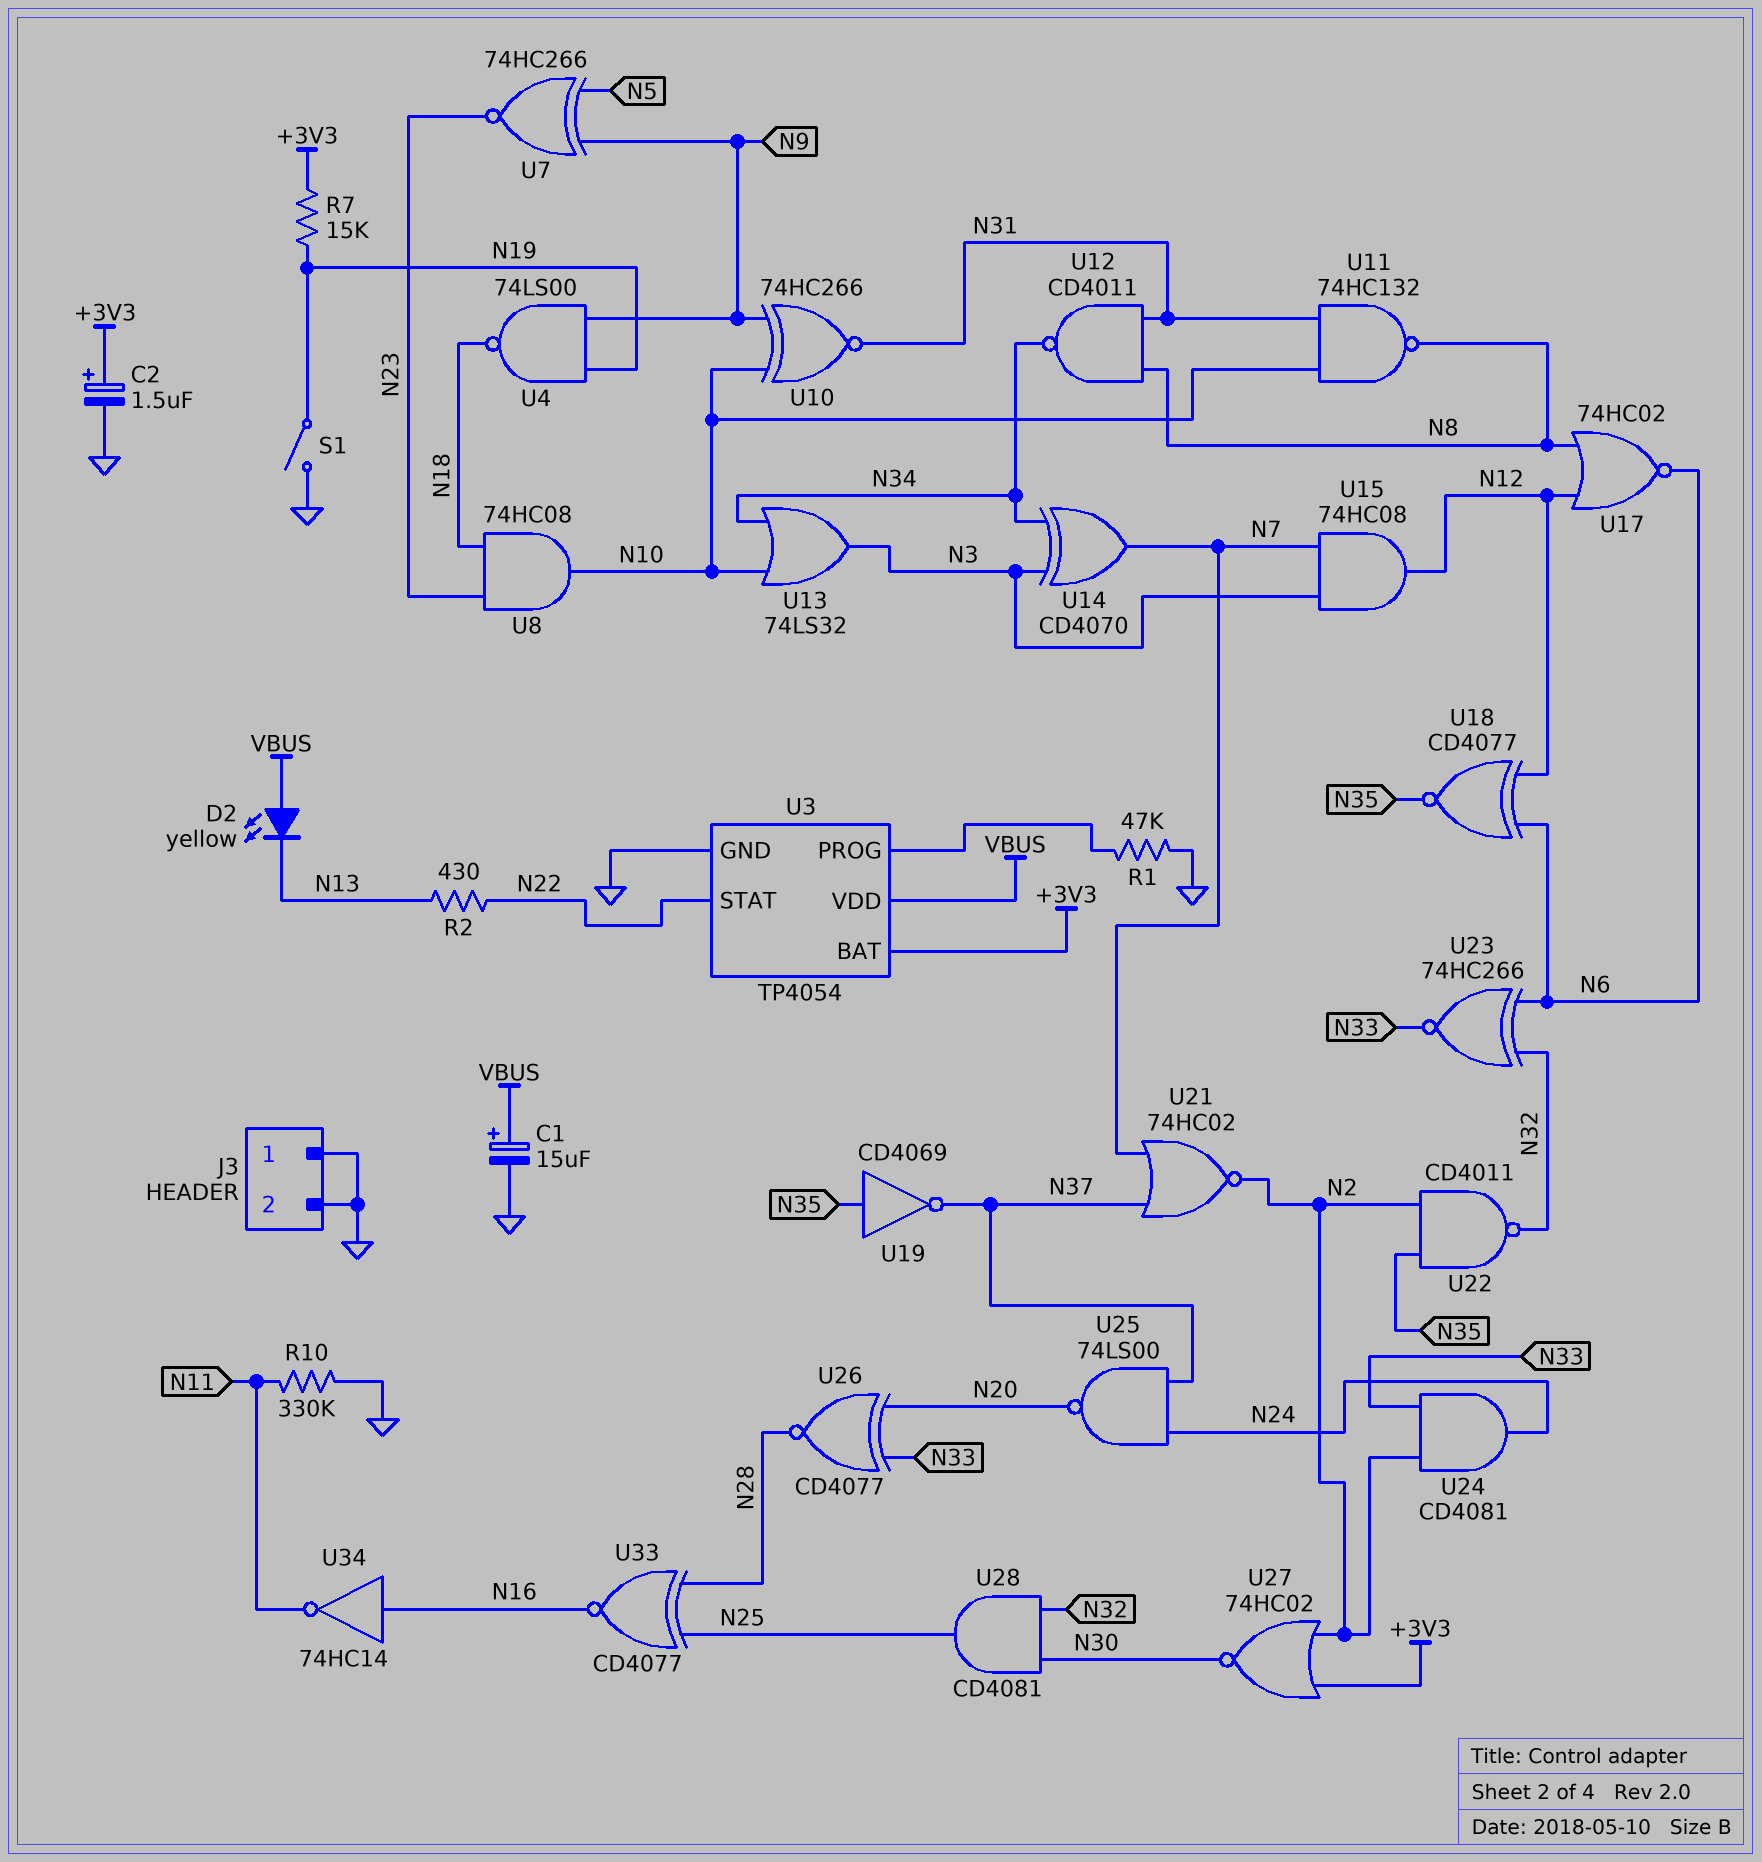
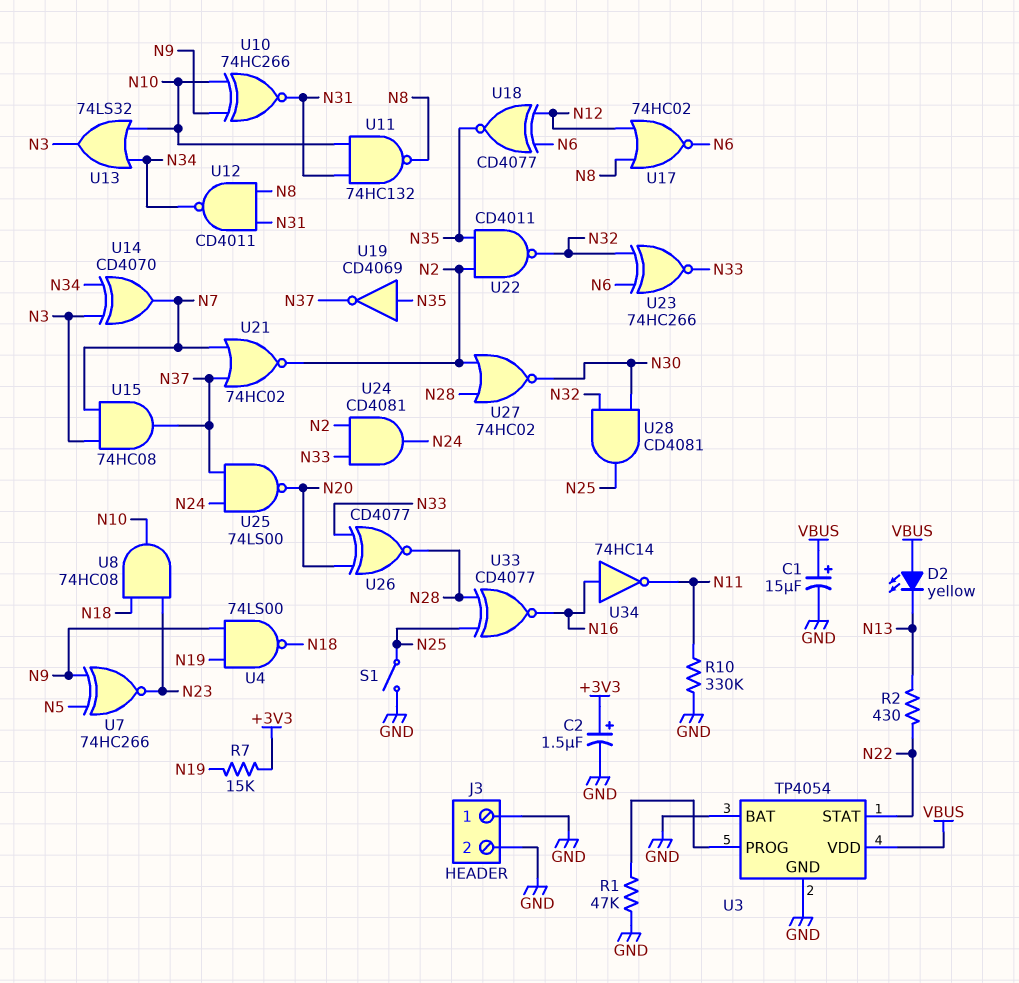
S1: switch (GND, N19) -> switch (GND, N25)
U3 pin BAT: +3V3 -> GND
U15: AND 74HC08 (in N3, in N7, out N12) -> AND 74HC08 (in N3, in N7, out N37)
U27: NOR 74HC02 (in +3V3, in N2, out N30) -> NOR 74HC02 (in N2, in N28, out N30)

